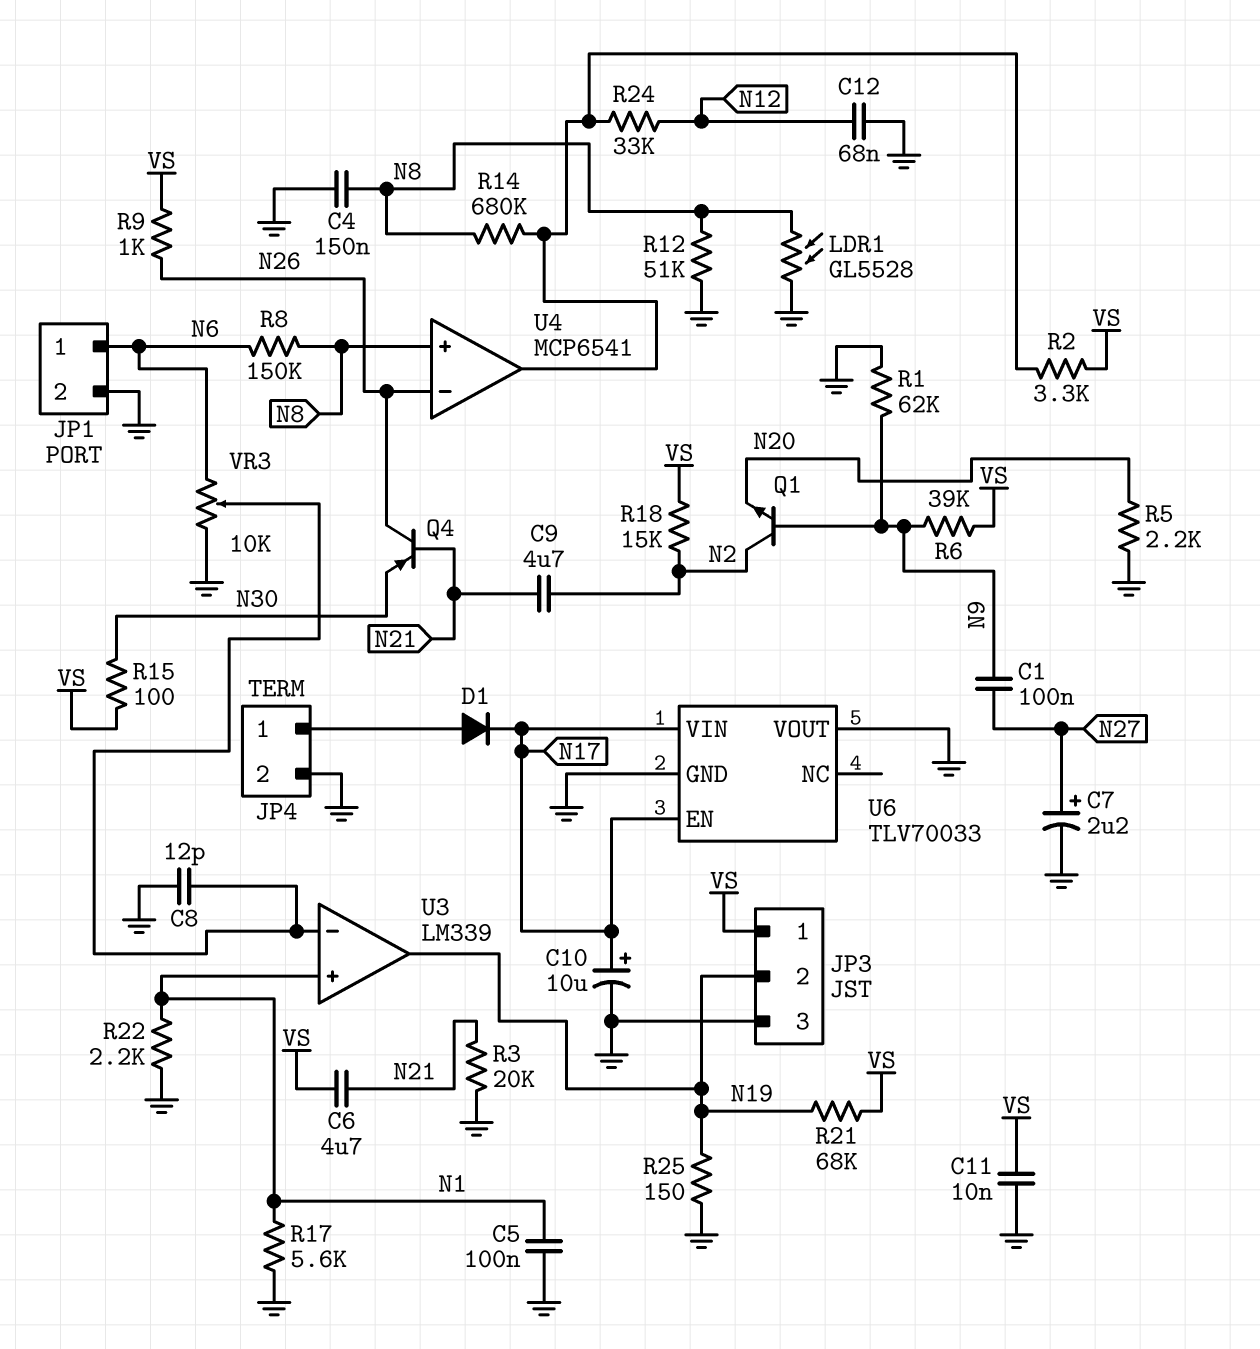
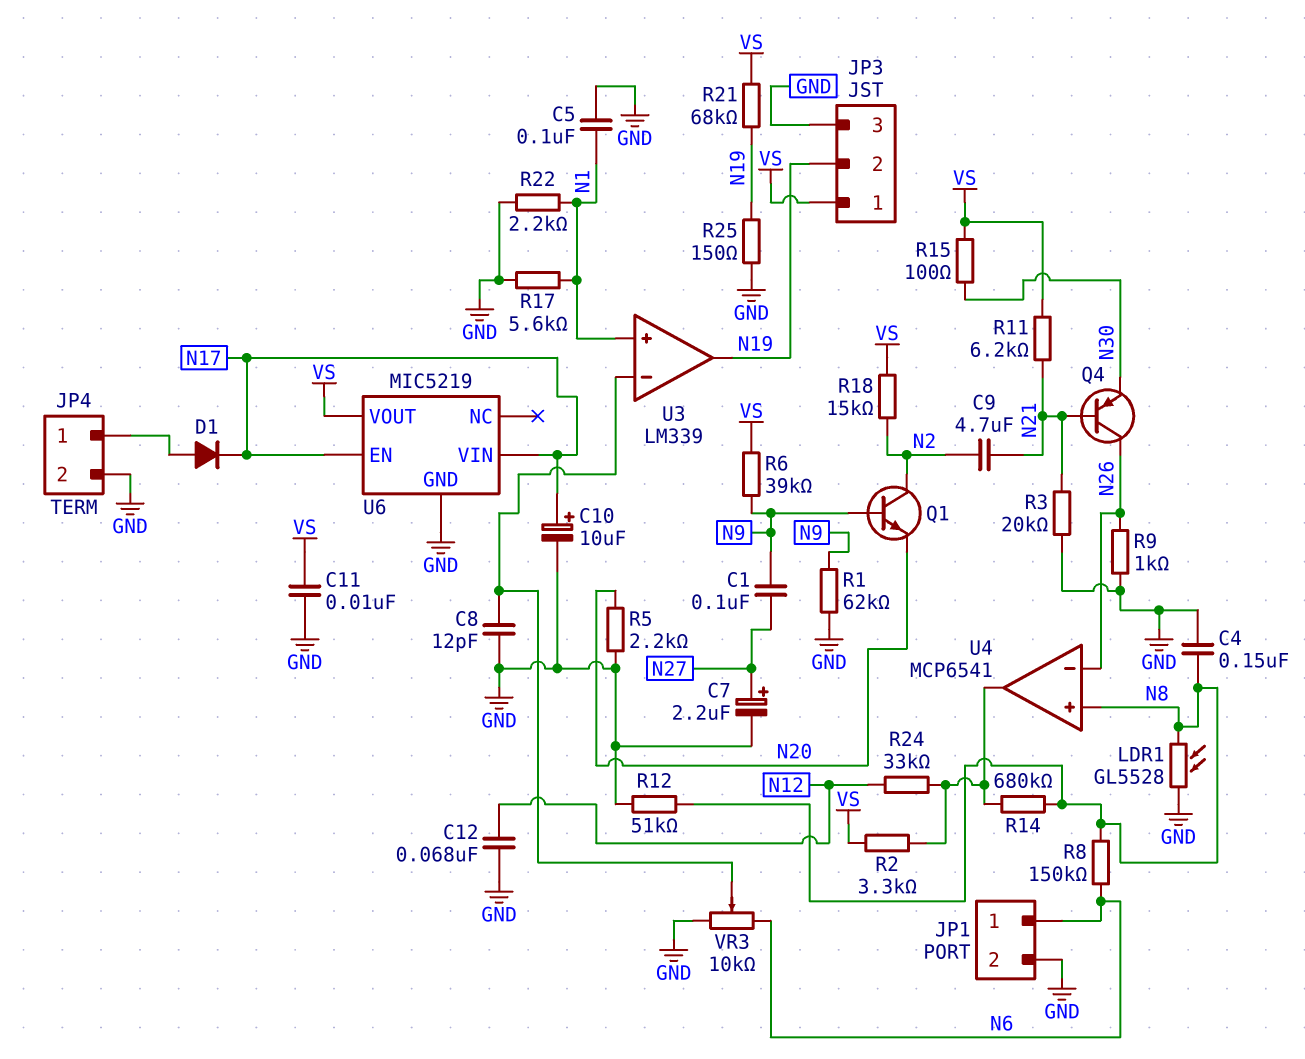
C6: 4.7uF (N21, VS) -> none
R9: 1k (N26, VS) -> 1k (GND, N26)
R11: none -> 6.2k (N21, VS)
U6: TLV70033 -> MIC5219
U6 pin VOUT: GND -> VS

